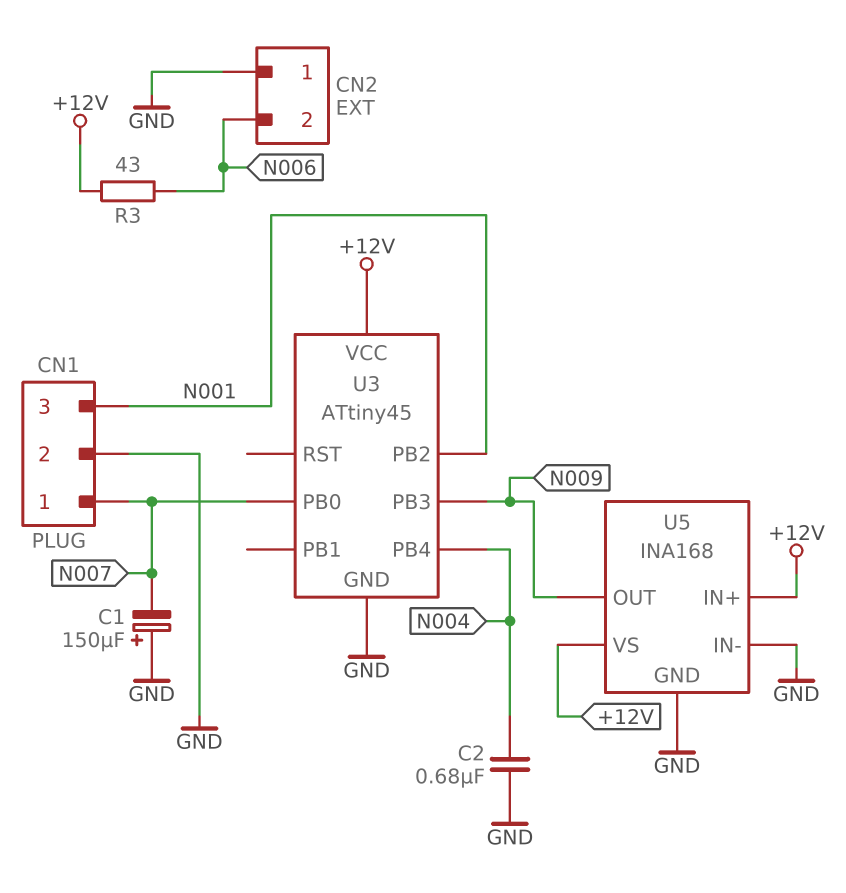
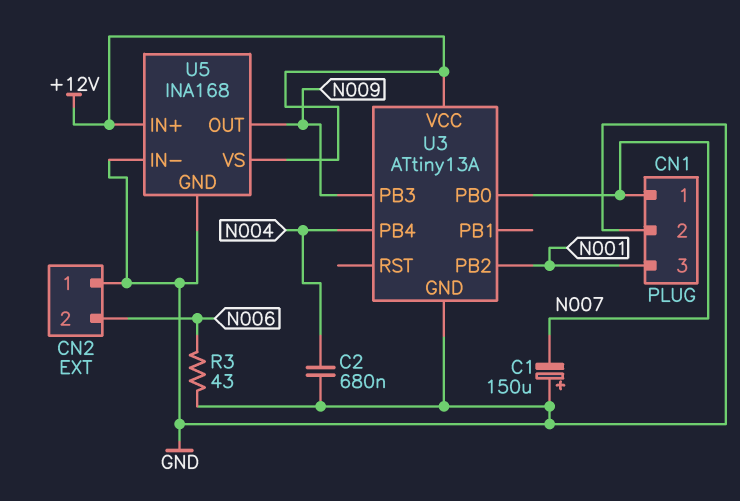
R3: 43 (+12V, N006) -> 43 (GND, N006)
U3: ATtiny45 -> ATtiny13A

